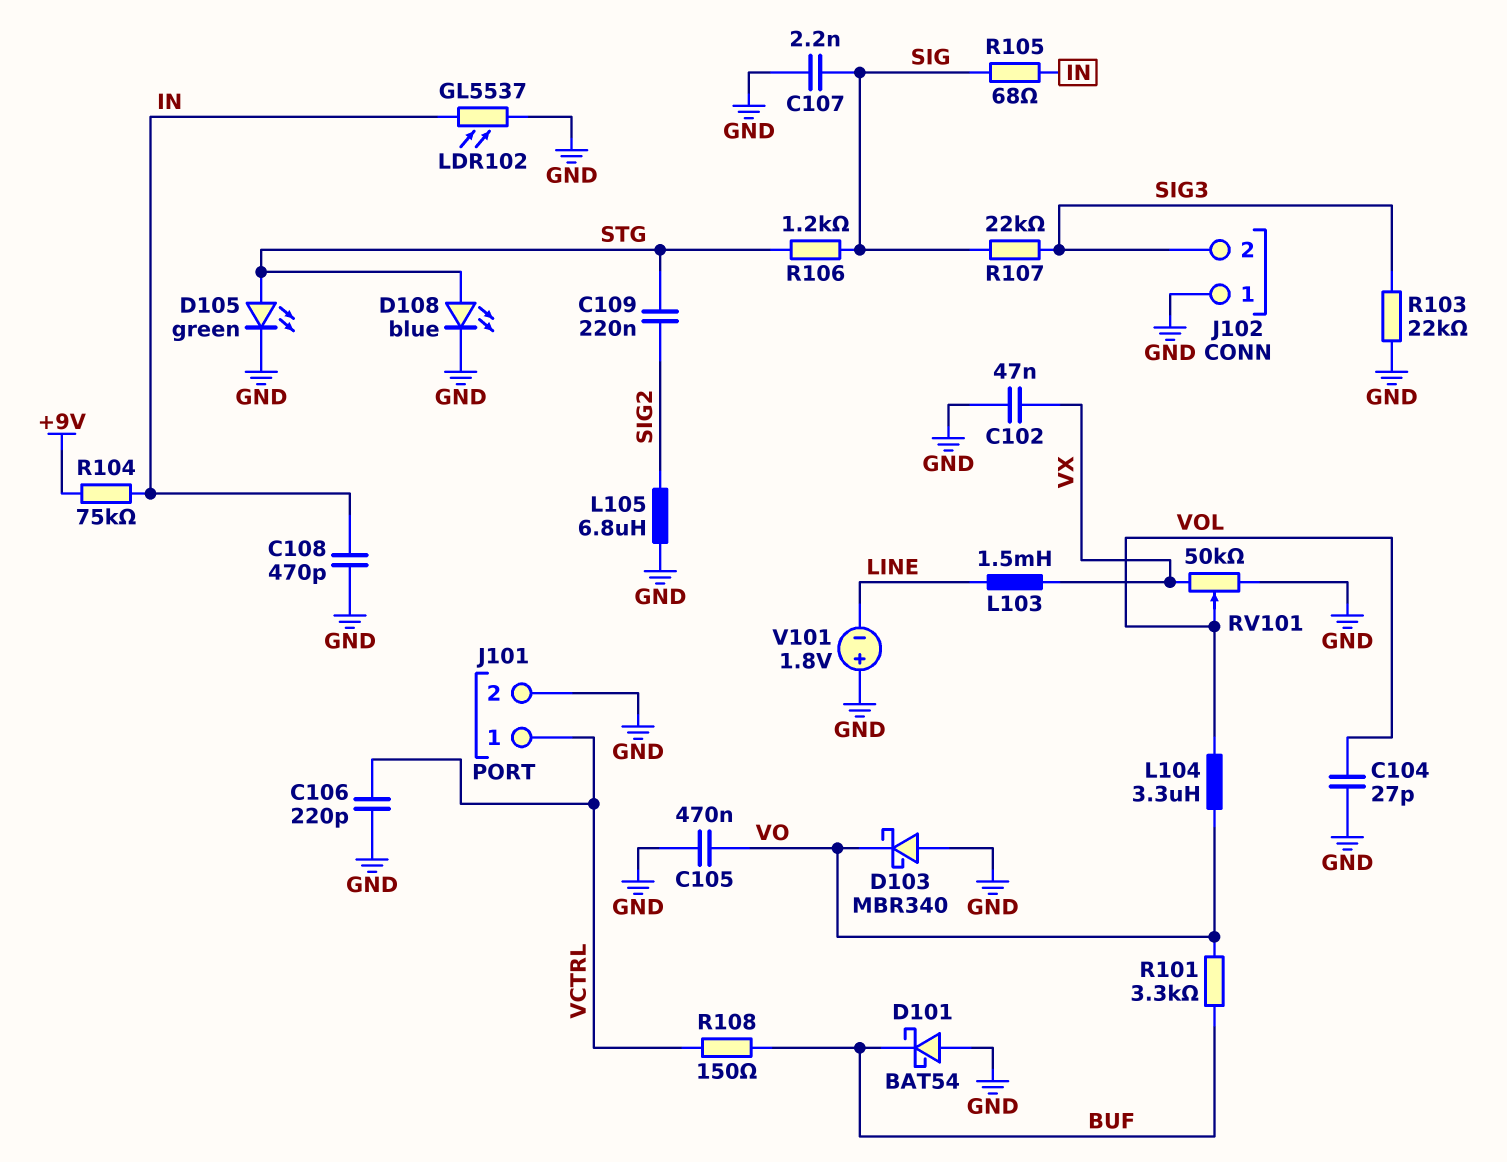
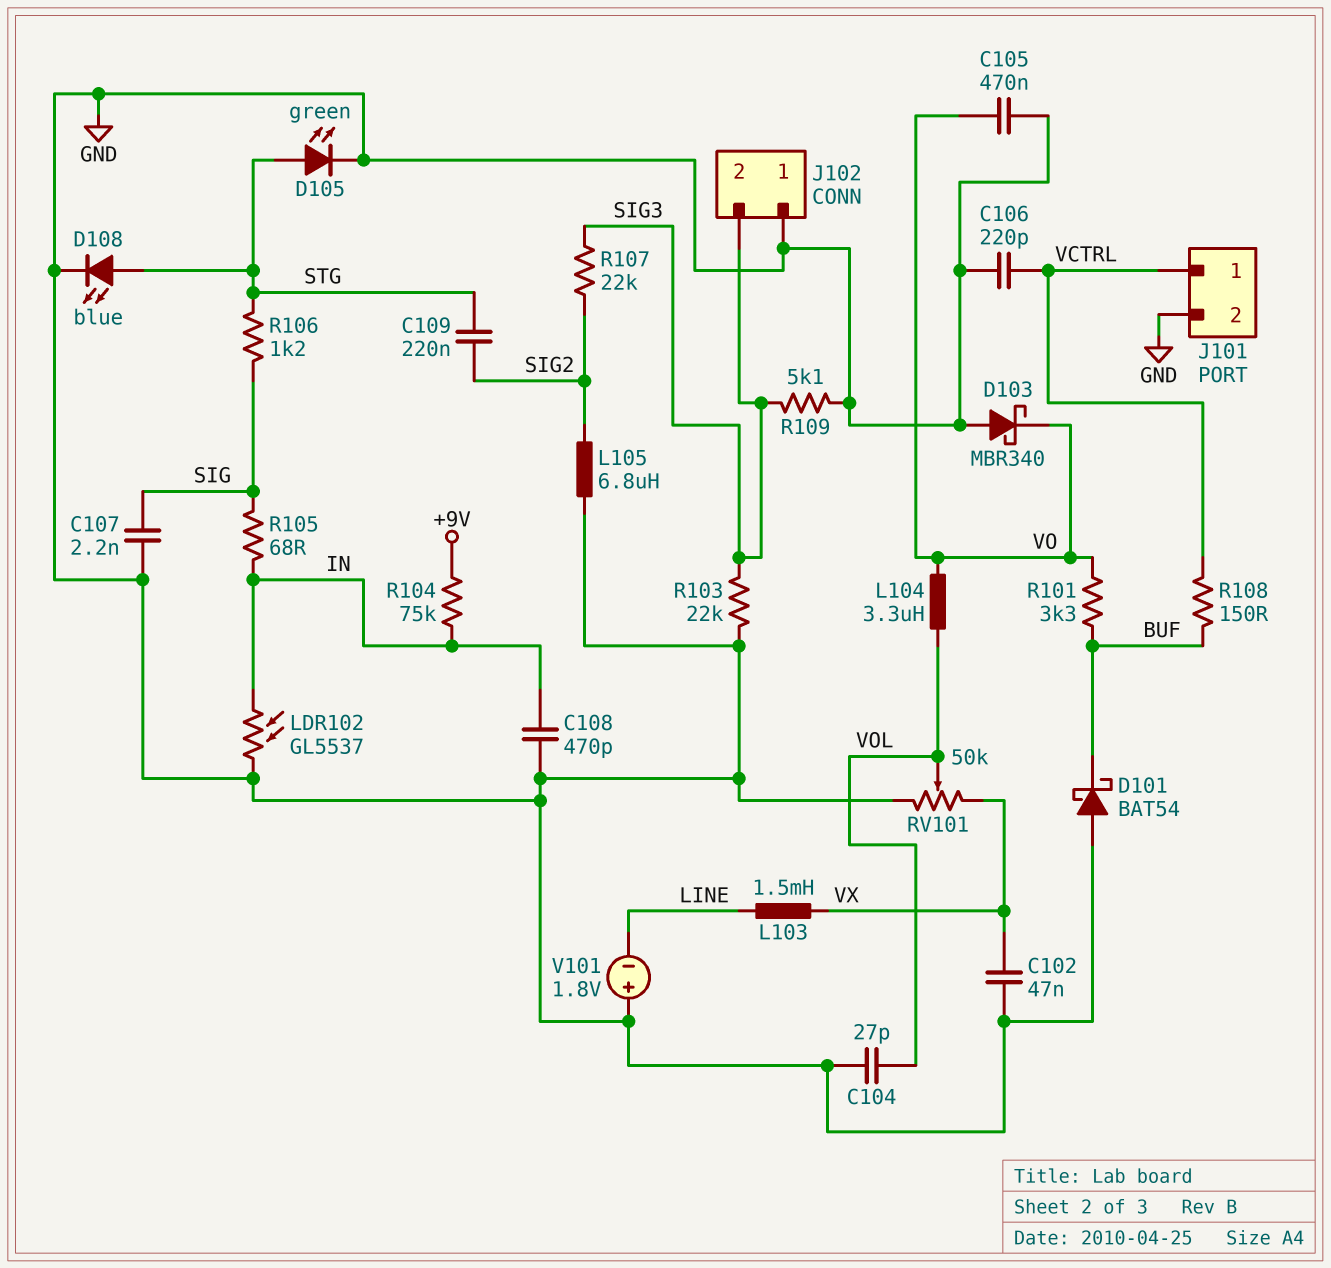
R107: 22k (SIG, SIG3) -> 22k (SIG2, SIG3)
R109: none -> 5.1k (GND, SIG3)

